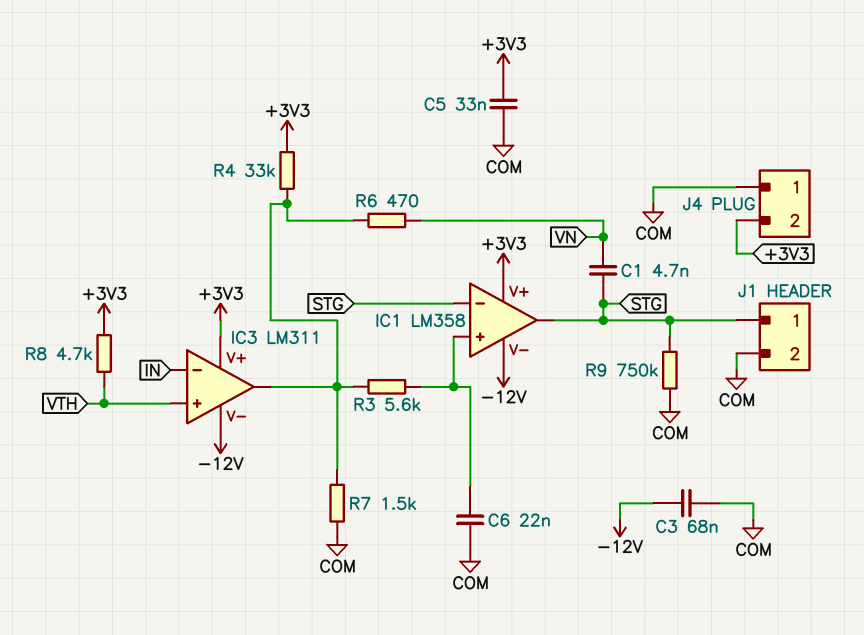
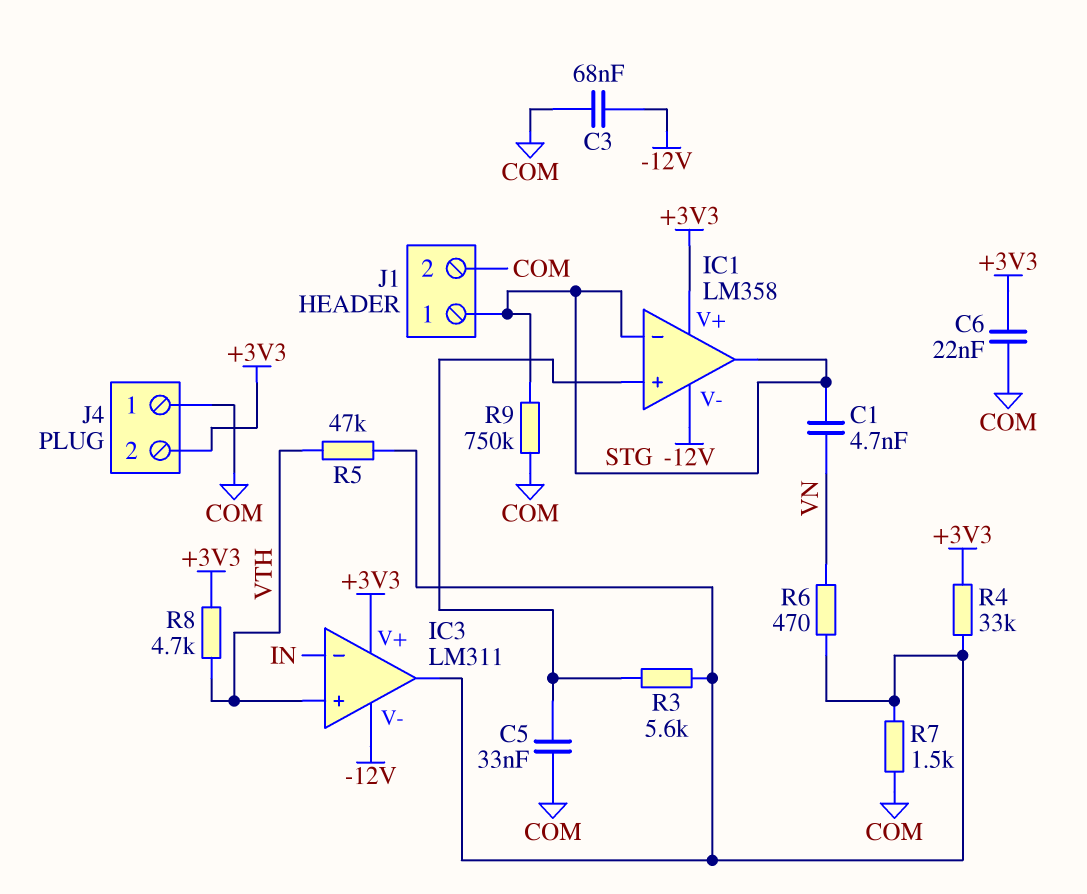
C5: 33nF (+3V3, COM) -> 33nF (COM, IC1/in+)
C6: 22nF (COM, IC1/in+) -> 22nF (+3V3, COM)
R5: none -> 47k (IC3/out, VTH)

